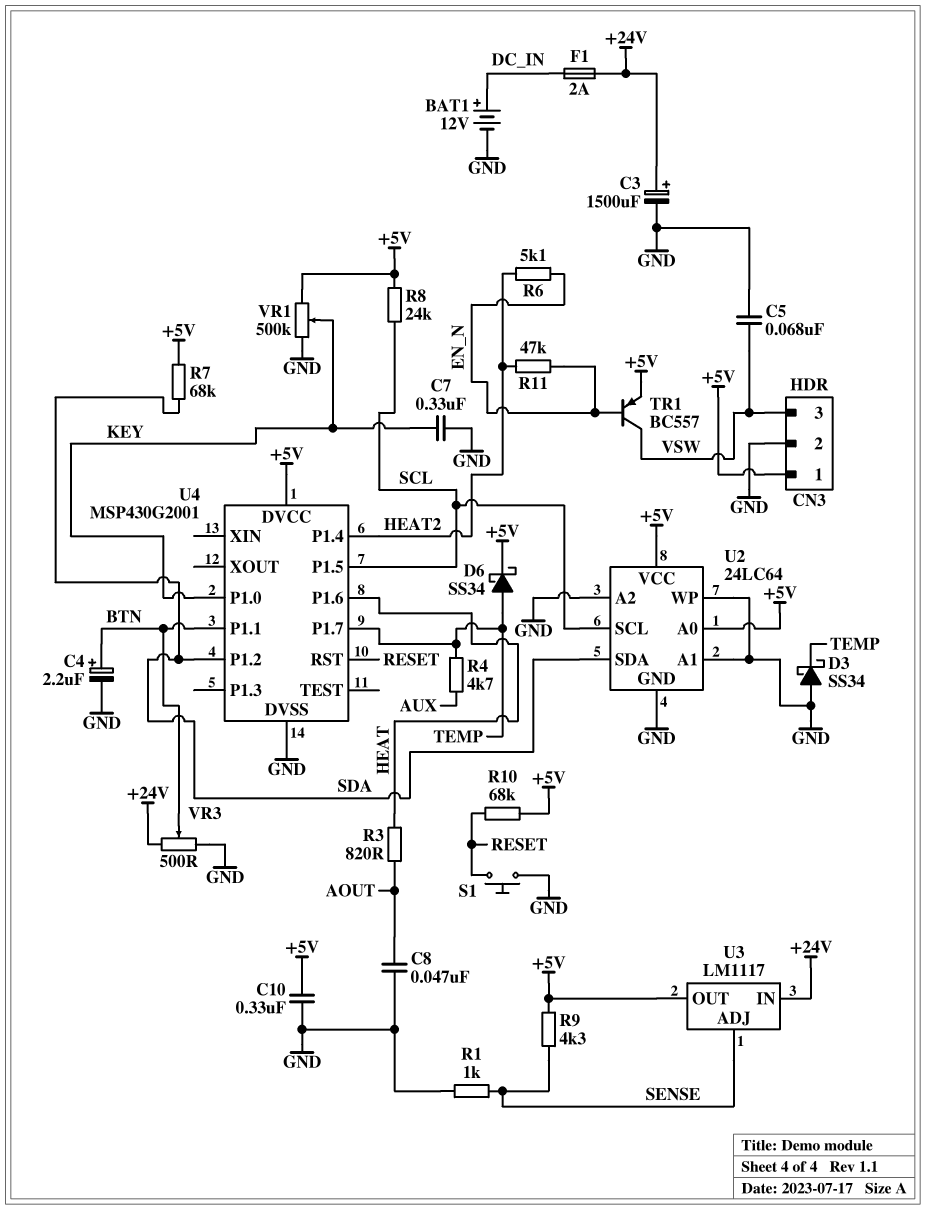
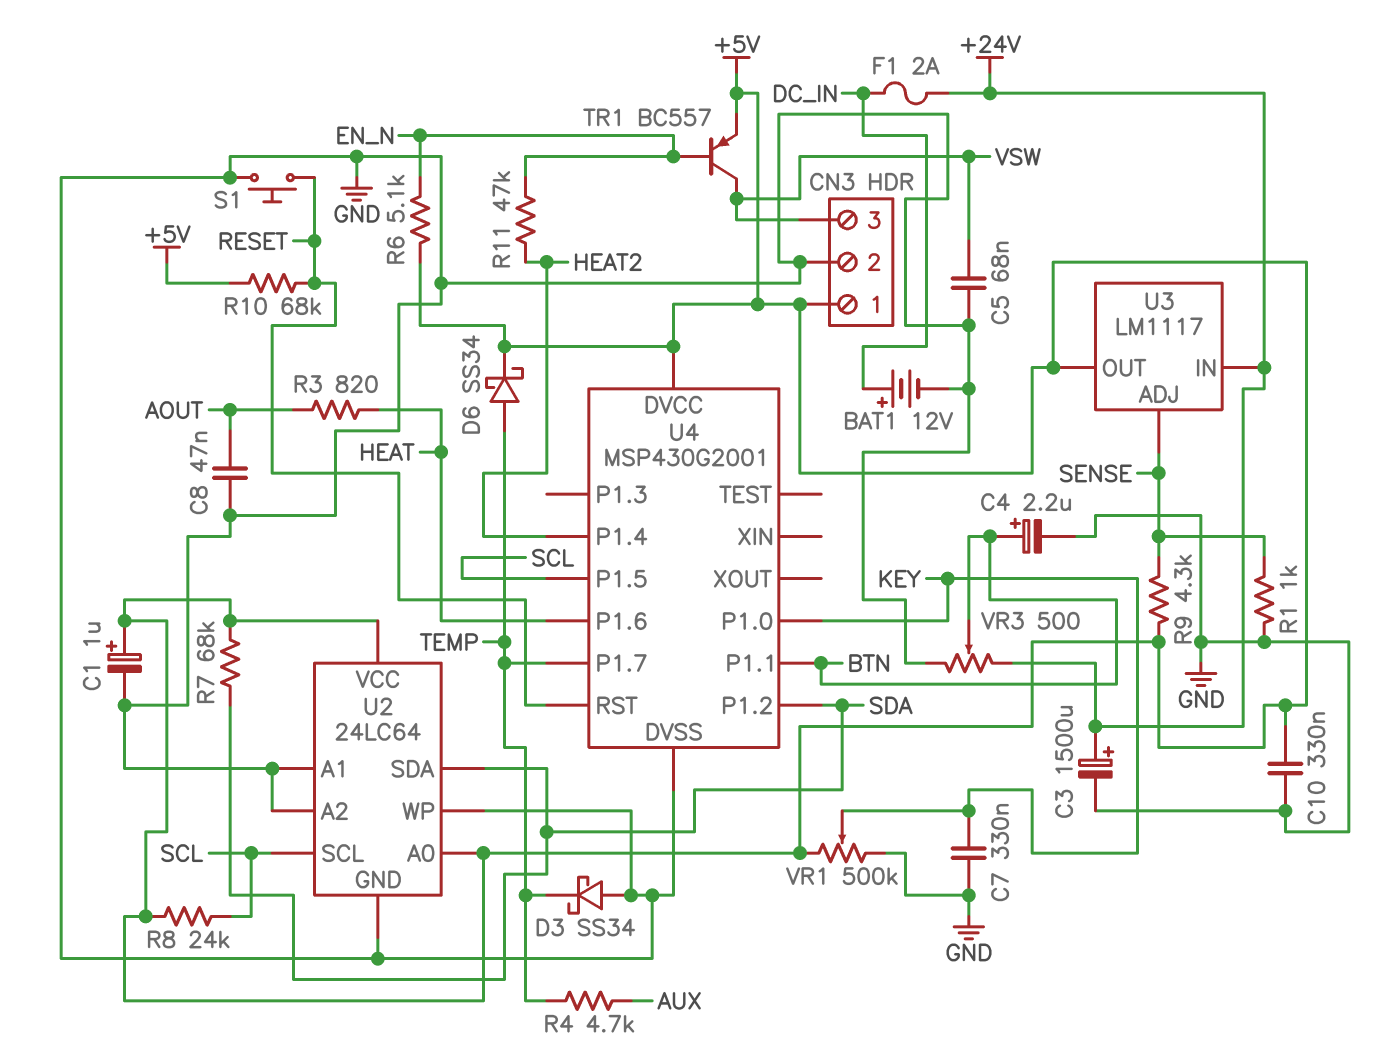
C1: none -> 1uF (plus +5V, minus GND)
R6: 5.1k (EN_N, HEAT2) -> 5.1k (+5V, EN_N)

